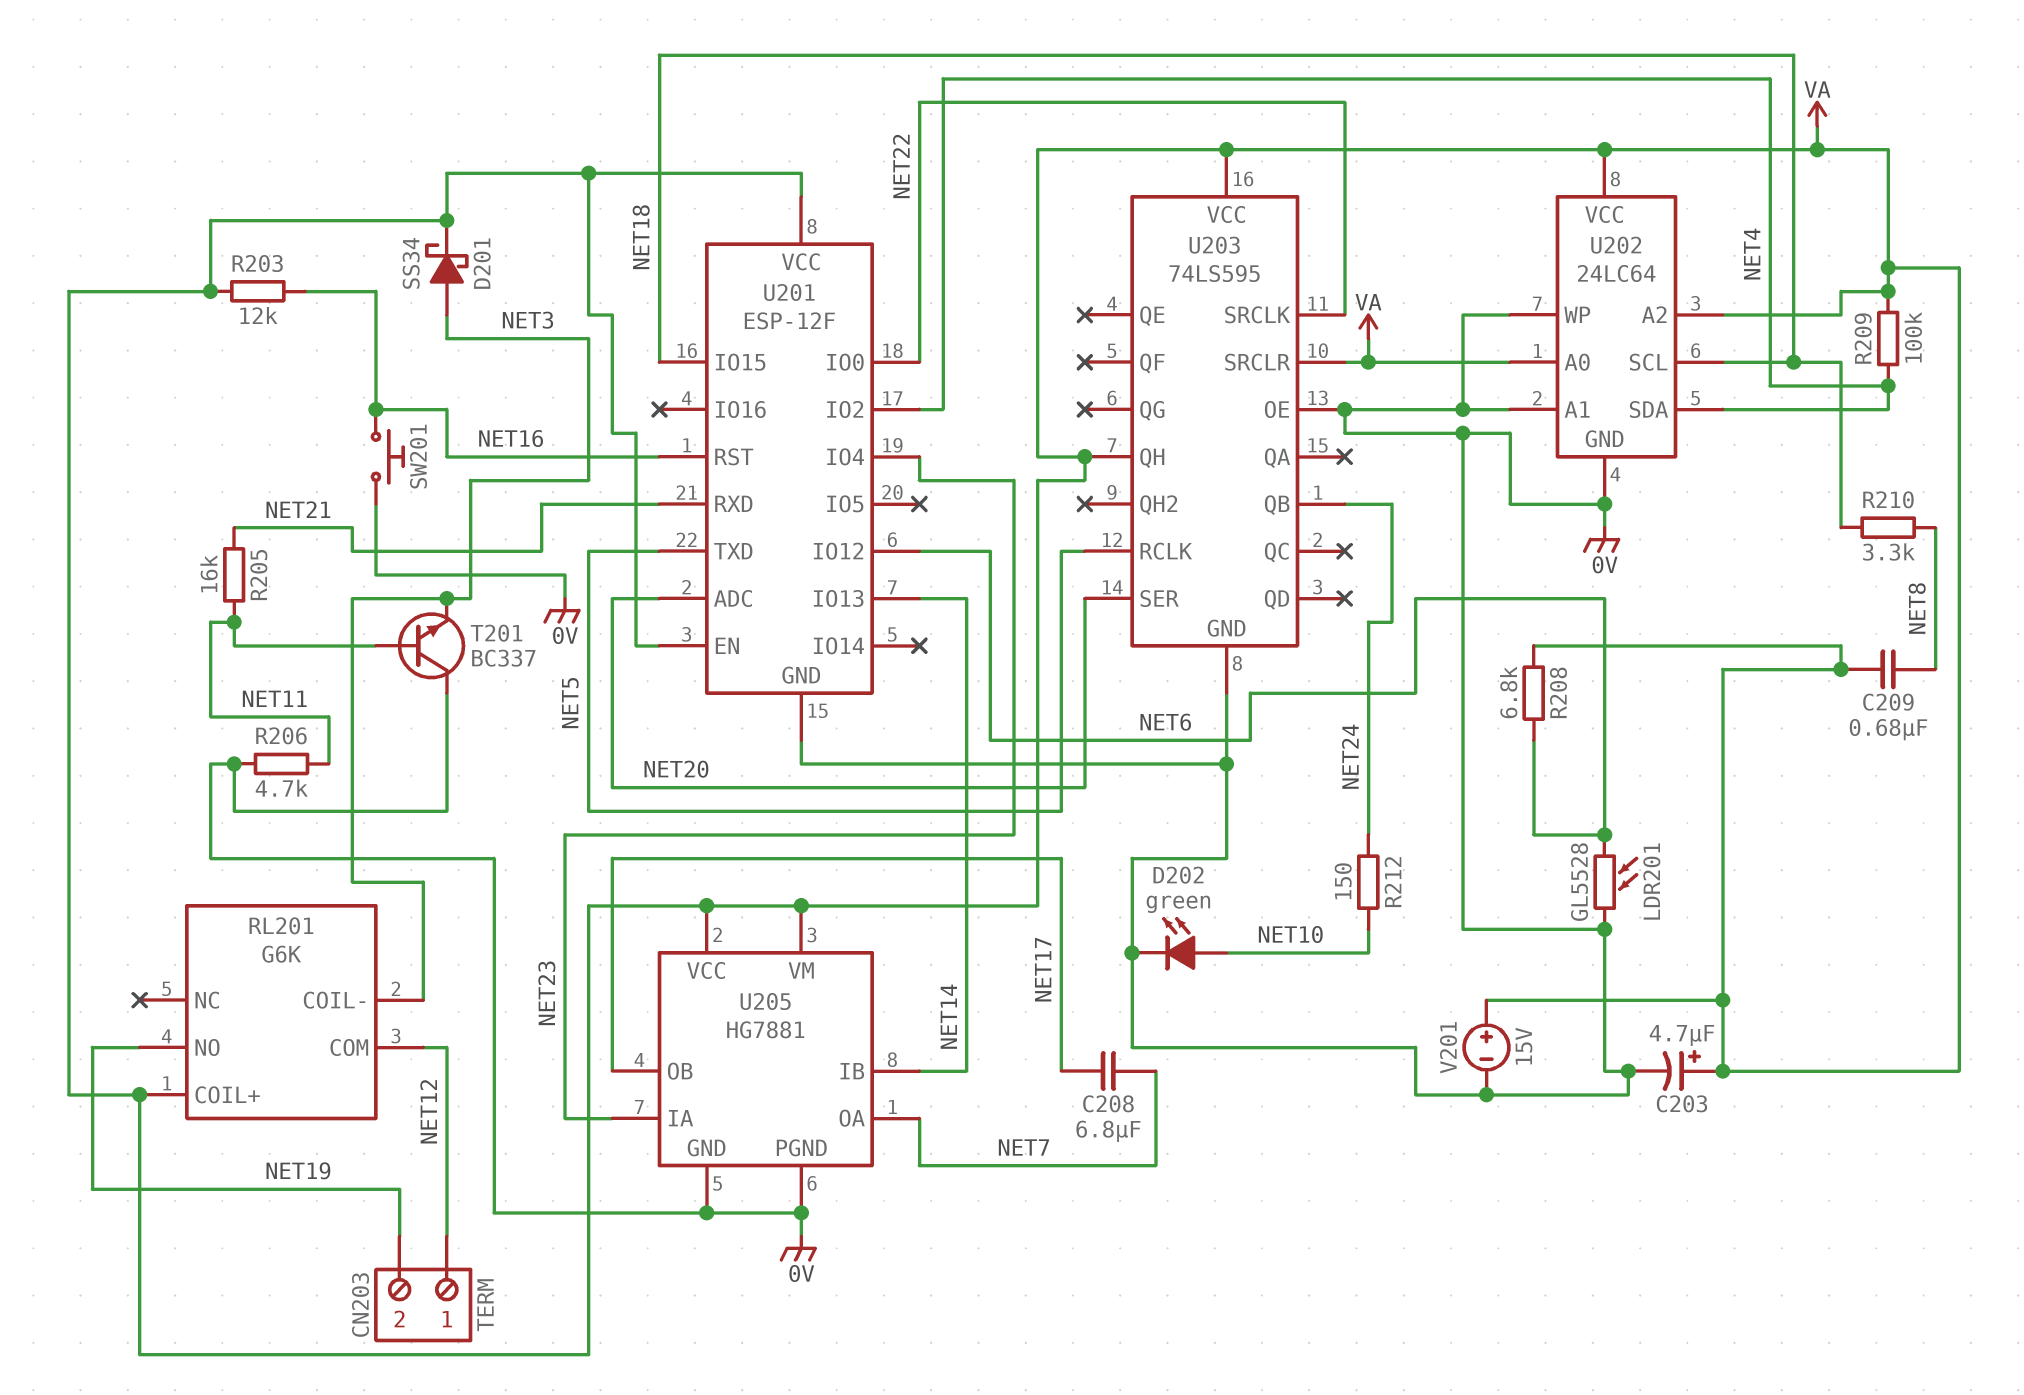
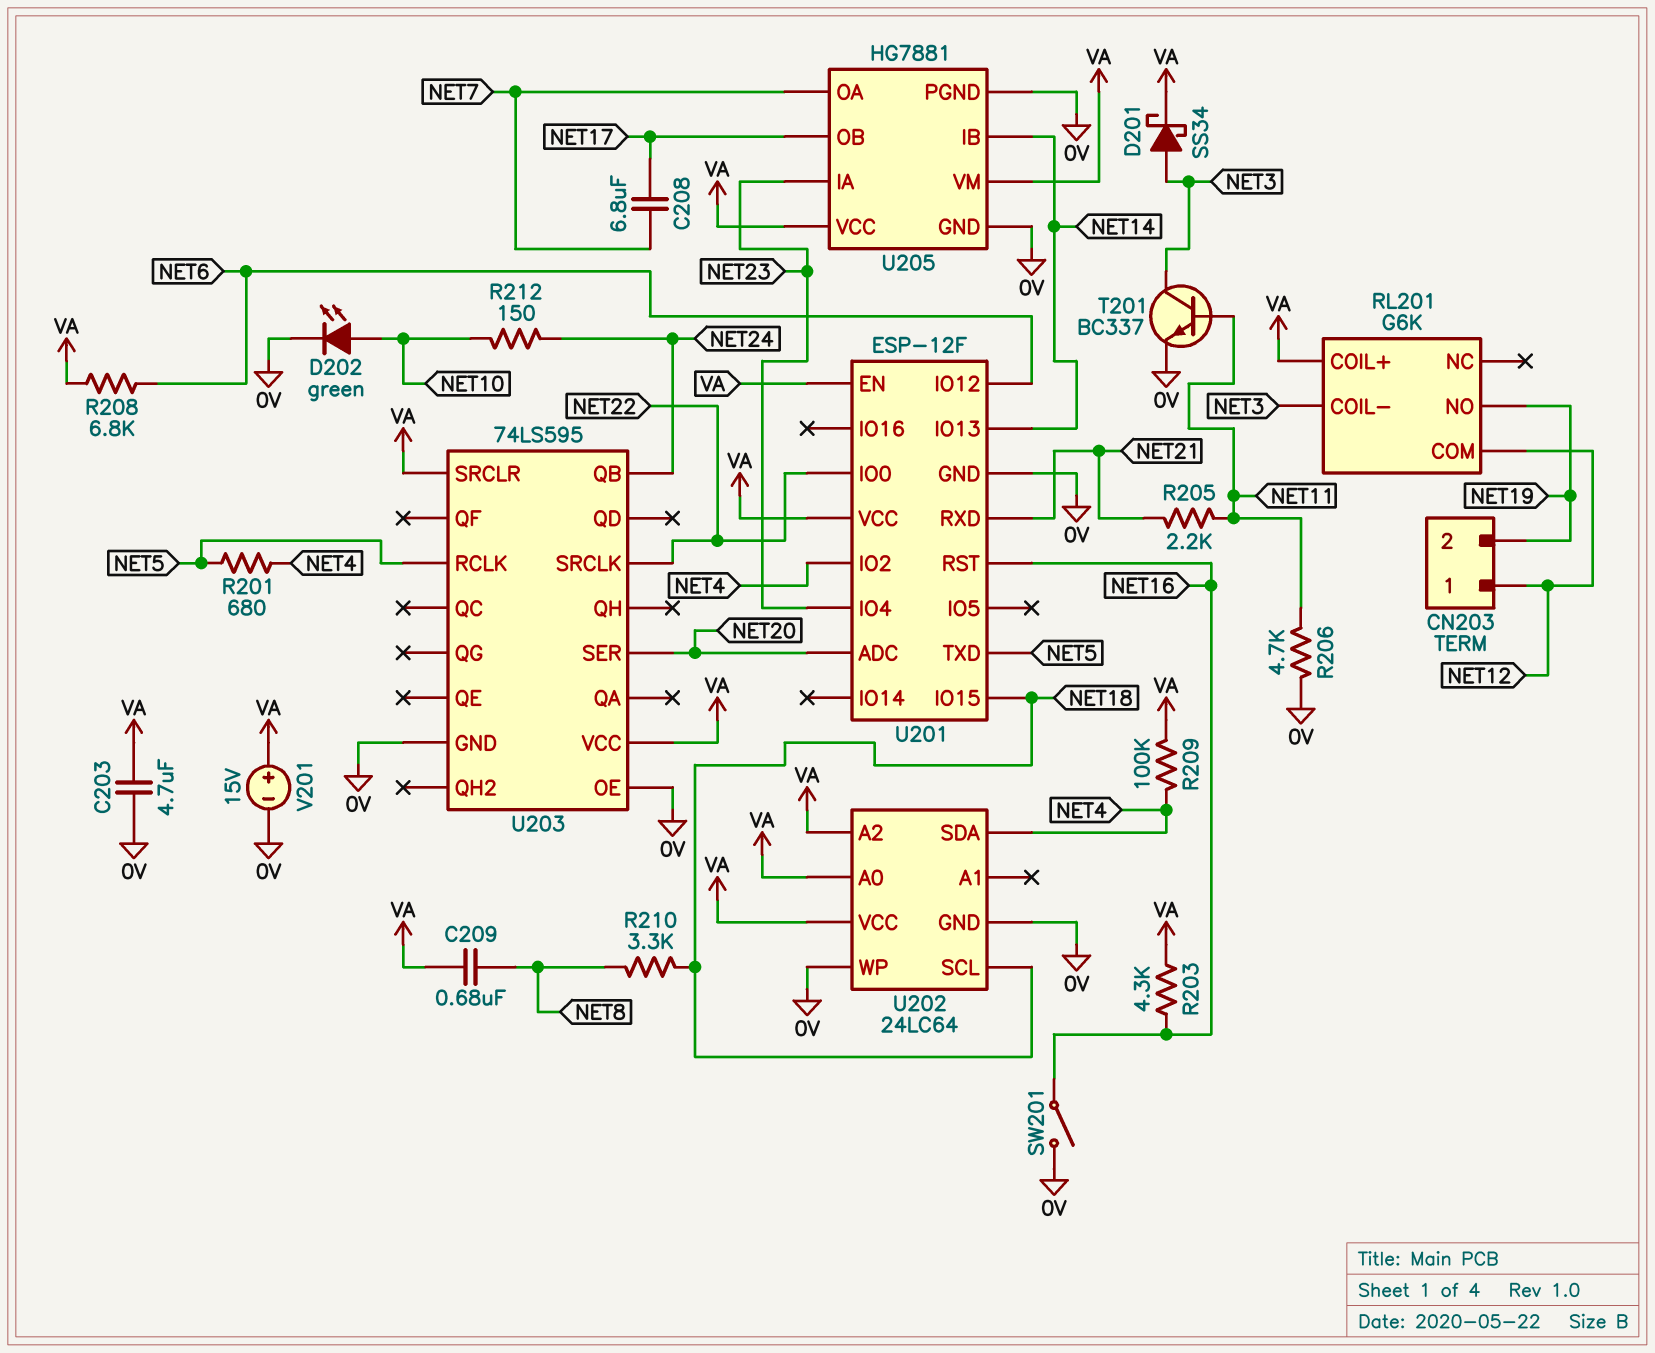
C203: 4.7uF (plus VA, minus 0V) -> 4.7uF (0V, VA)
LDR201: GL5528 (0V, NET6) -> none
R201: none -> 680 (NET4, NET5)
R203: 12k (NET16, VA) -> 4.3k (NET16, VA)
R205: 16k (NET11, NET21) -> 2.2k (NET11, NET21)
SW201: button (0V, NET16) -> switch (0V, NET16)
T201: NPN BC337 (B NET11, C 0V, E NET3) -> NPN BC337 (B NET11, C NET3, E 0V)
U202 pin A1: 0V -> none
U203 pin QH: VA -> none

